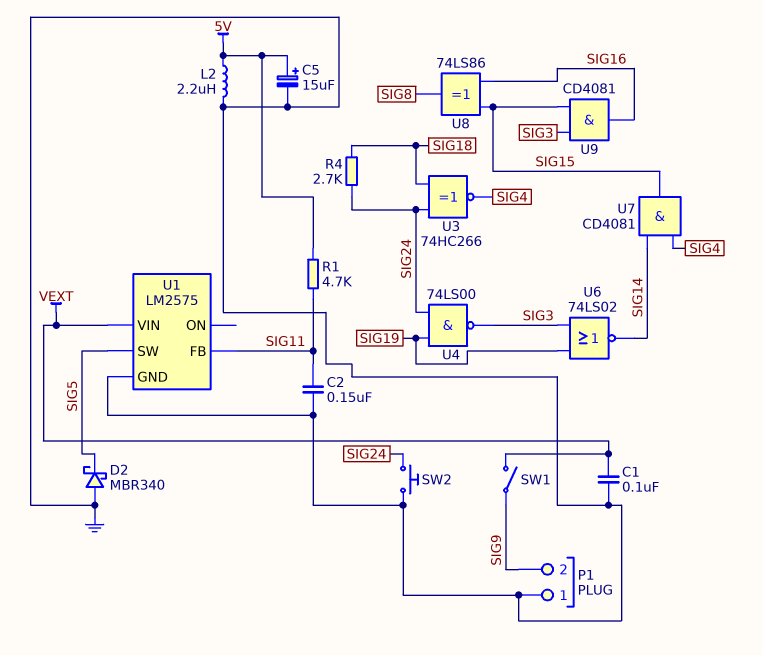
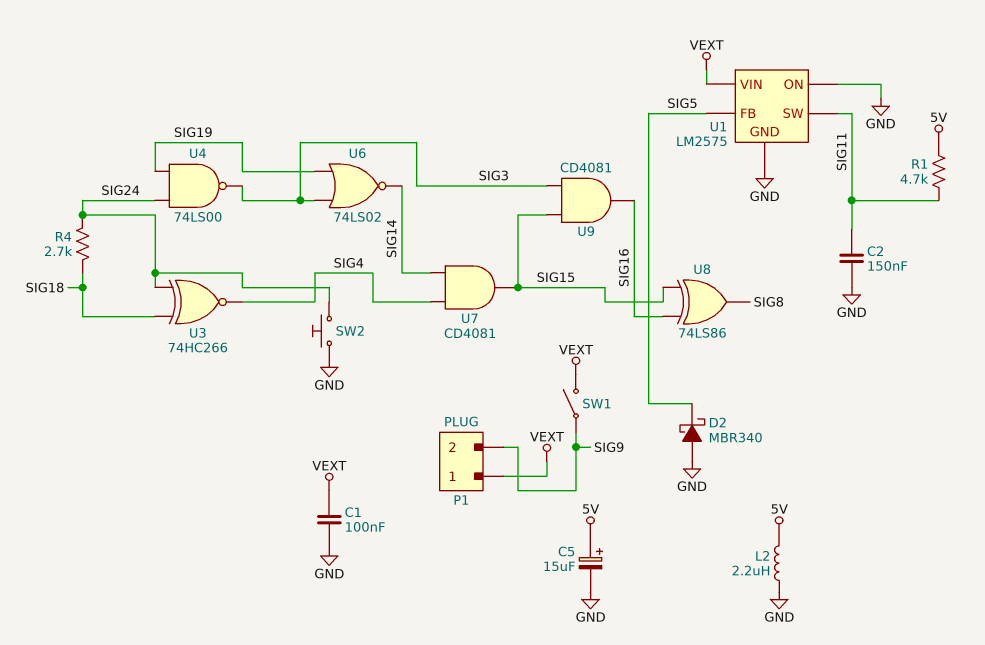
P1 pin 1: GND -> VEXT
U1 pin FB: SIG11 -> SIG5
U1 pin ON: none -> GND
U1 pin SW: SIG5 -> SIG11

